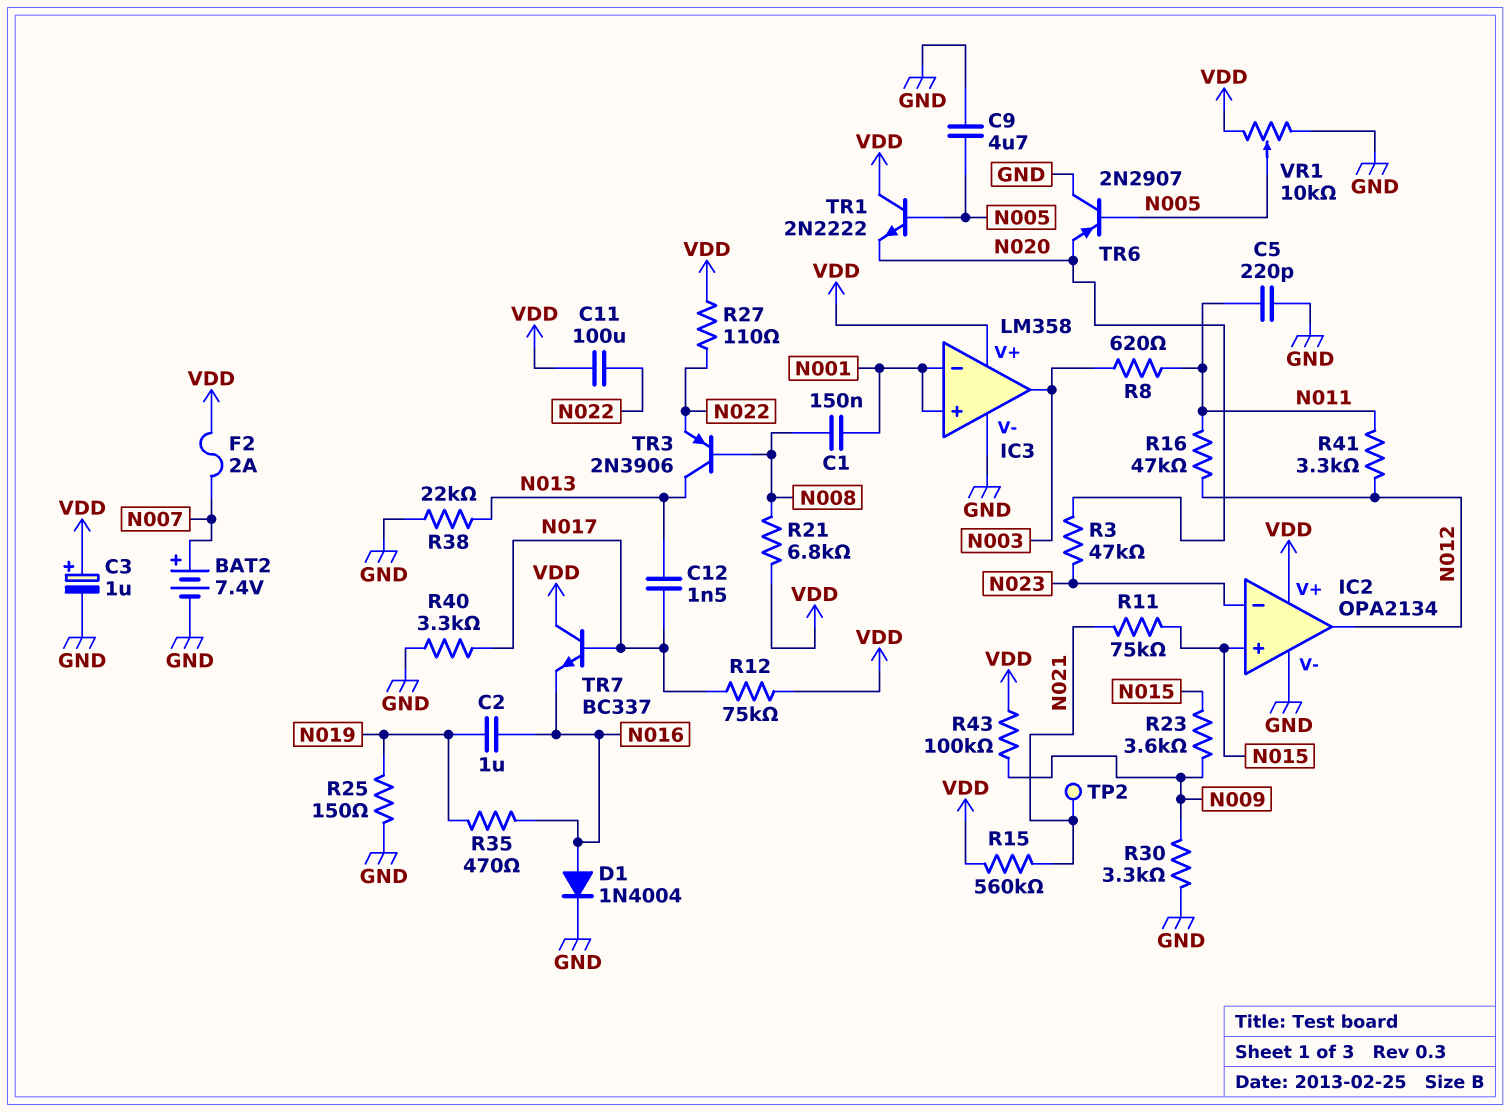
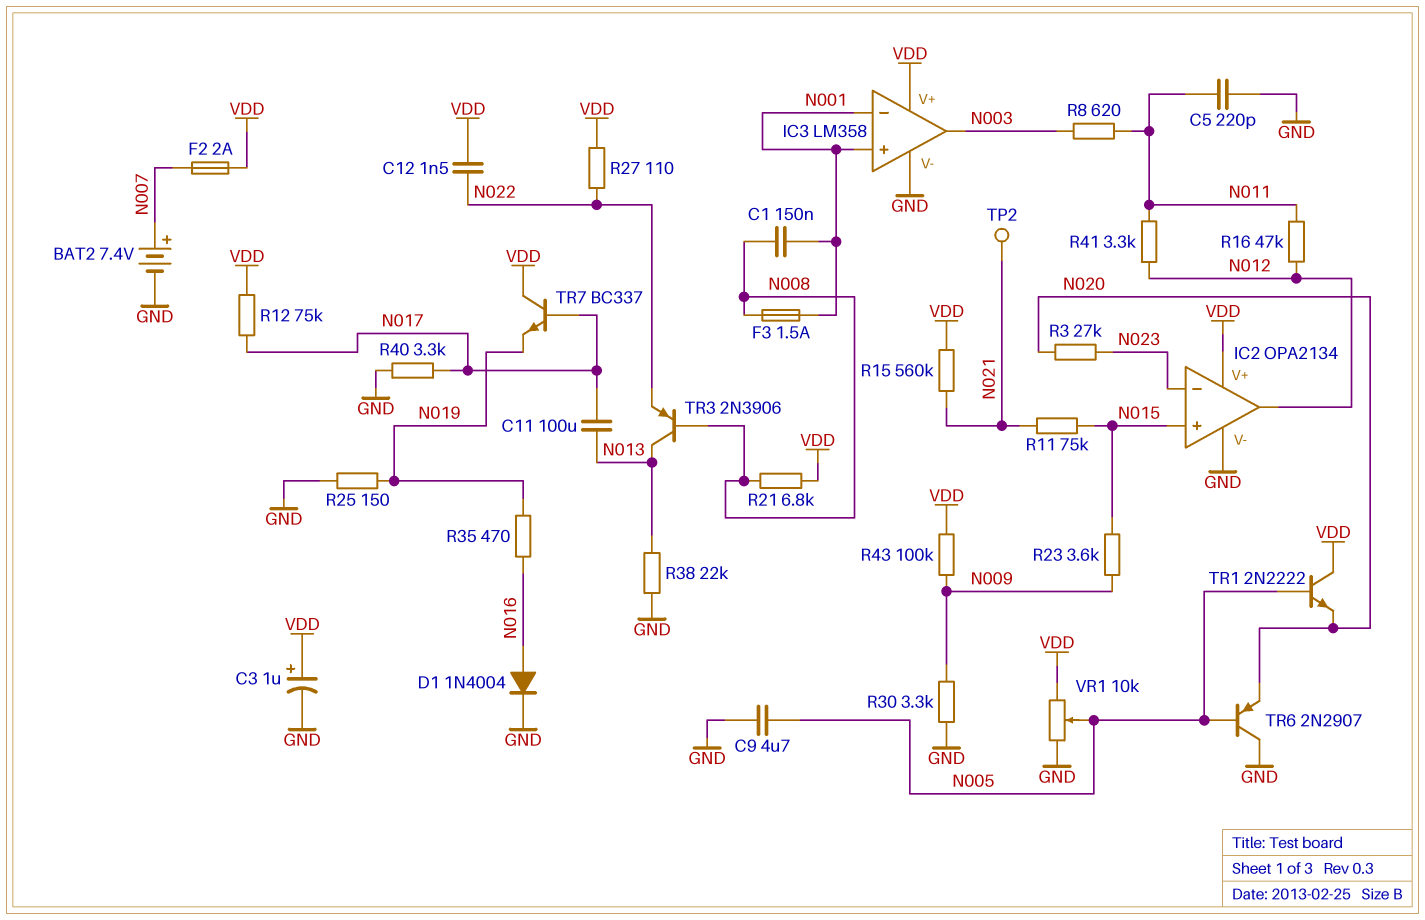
C2: 1uF (N016, N019) -> none
C11: 100uF (N022, VDD) -> 100uF (N013, N017)
C12: 1.5nF (N013, N017) -> 1.5nF (N022, VDD)
F3: none -> 1.5A (N001, N008)
R3: 47k (N020, N023) -> 27k (N020, N023)
TR7: NPN BC337 (B N017, C VDD, E N016) -> NPN BC337 (B N017, C VDD, E N019)

